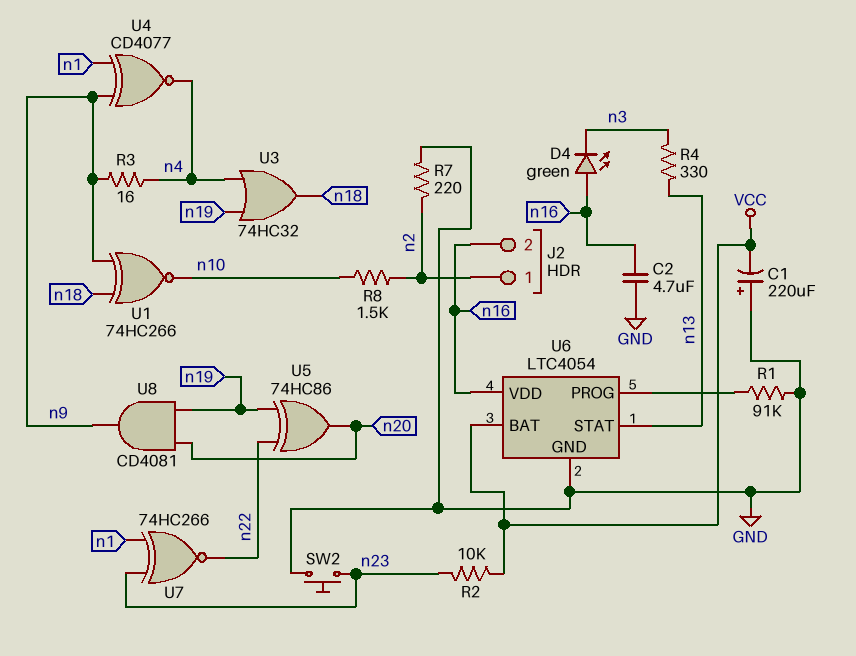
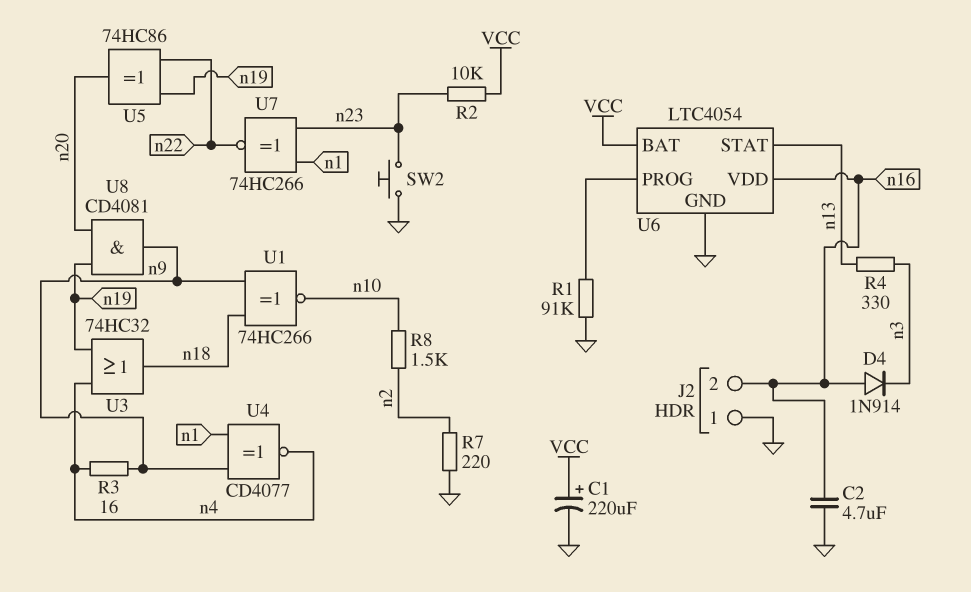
C1: 220uF (plus GND, minus VCC) -> 220uF (plus VCC, minus GND)
D4: LED green (A n16, K n3) -> diode 1N914 (A n16, K n3)
J2 pin 1: n2 -> GND

